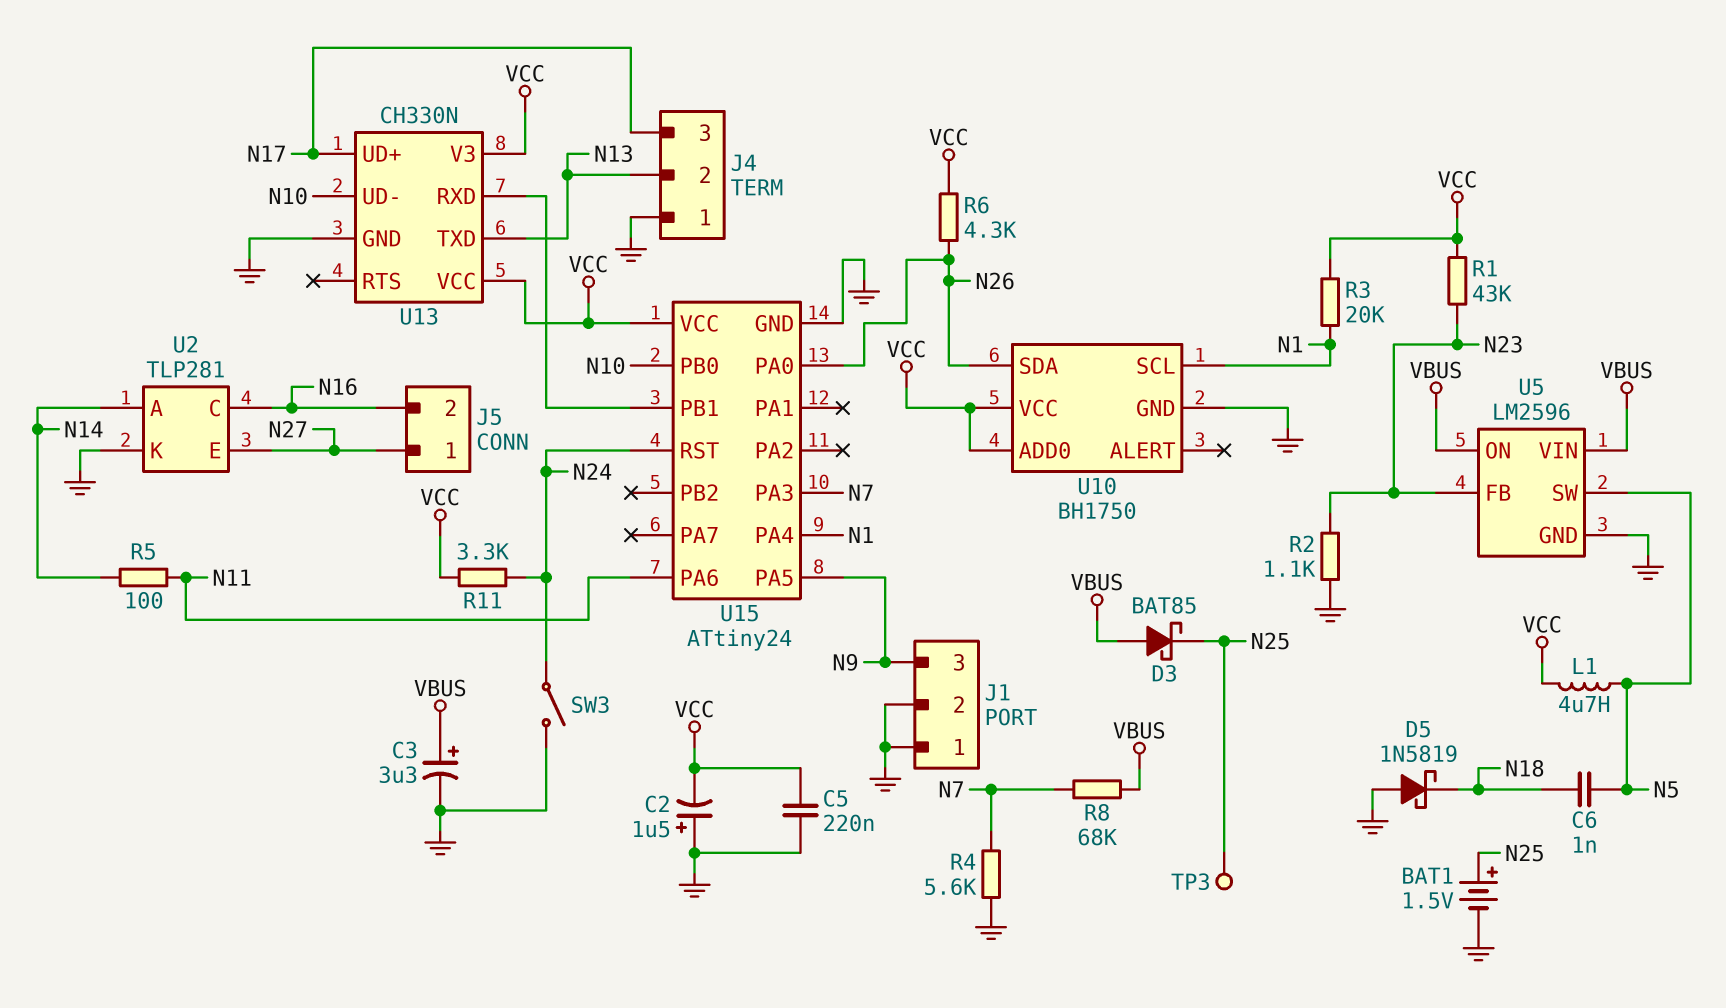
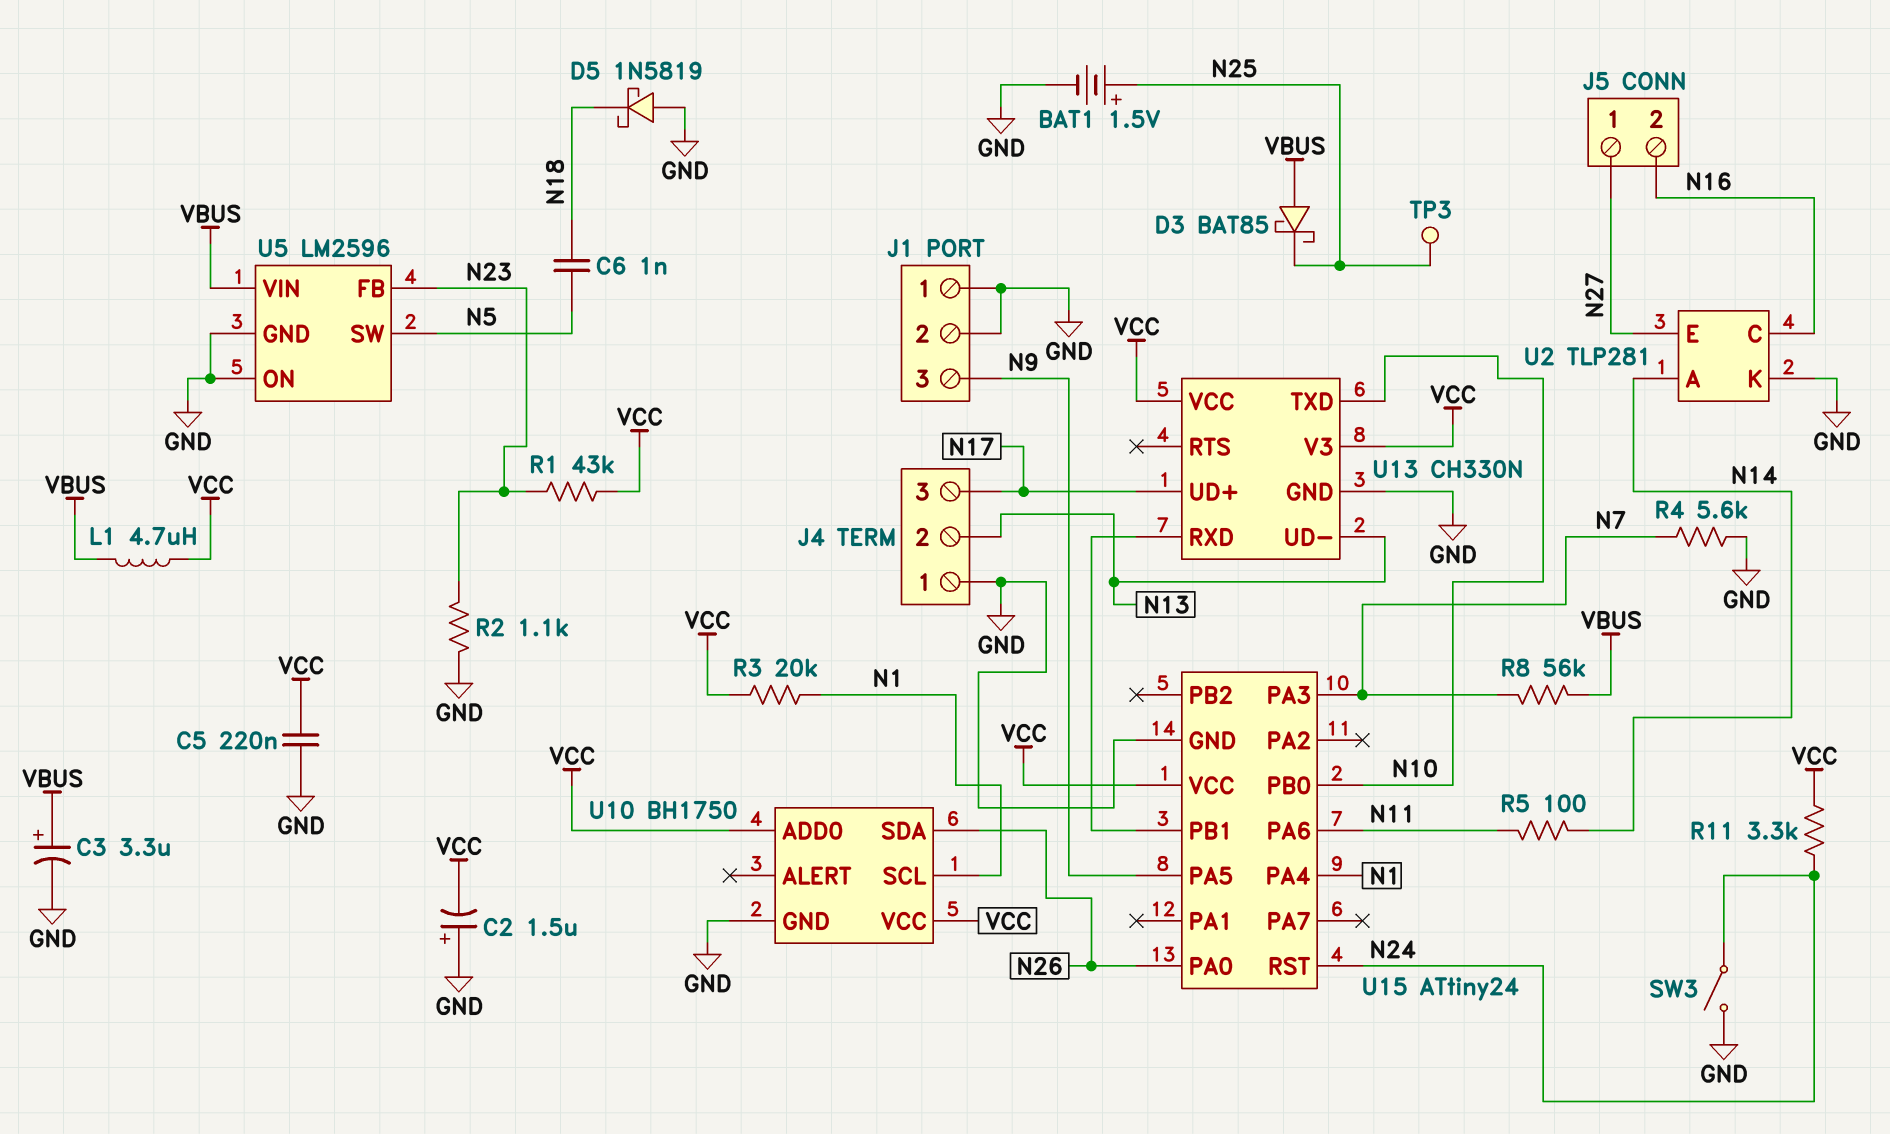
L1: 4.7uH (N5, VCC) -> 4.7uH (VBUS, VCC)
R6: 4.3k (N26, VCC) -> none
R8: 68k (N7, VBUS) -> 56k (N7, VBUS)
U5 pin ON: VBUS -> GND
U13 pin TXD: N13 -> N10
U13 pin UD-: N10 -> N13

